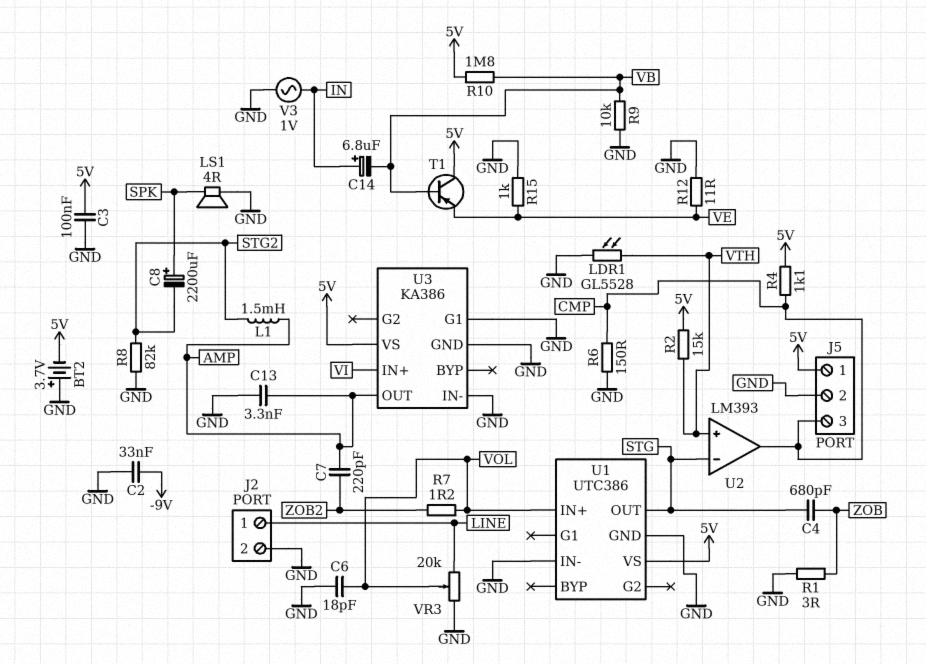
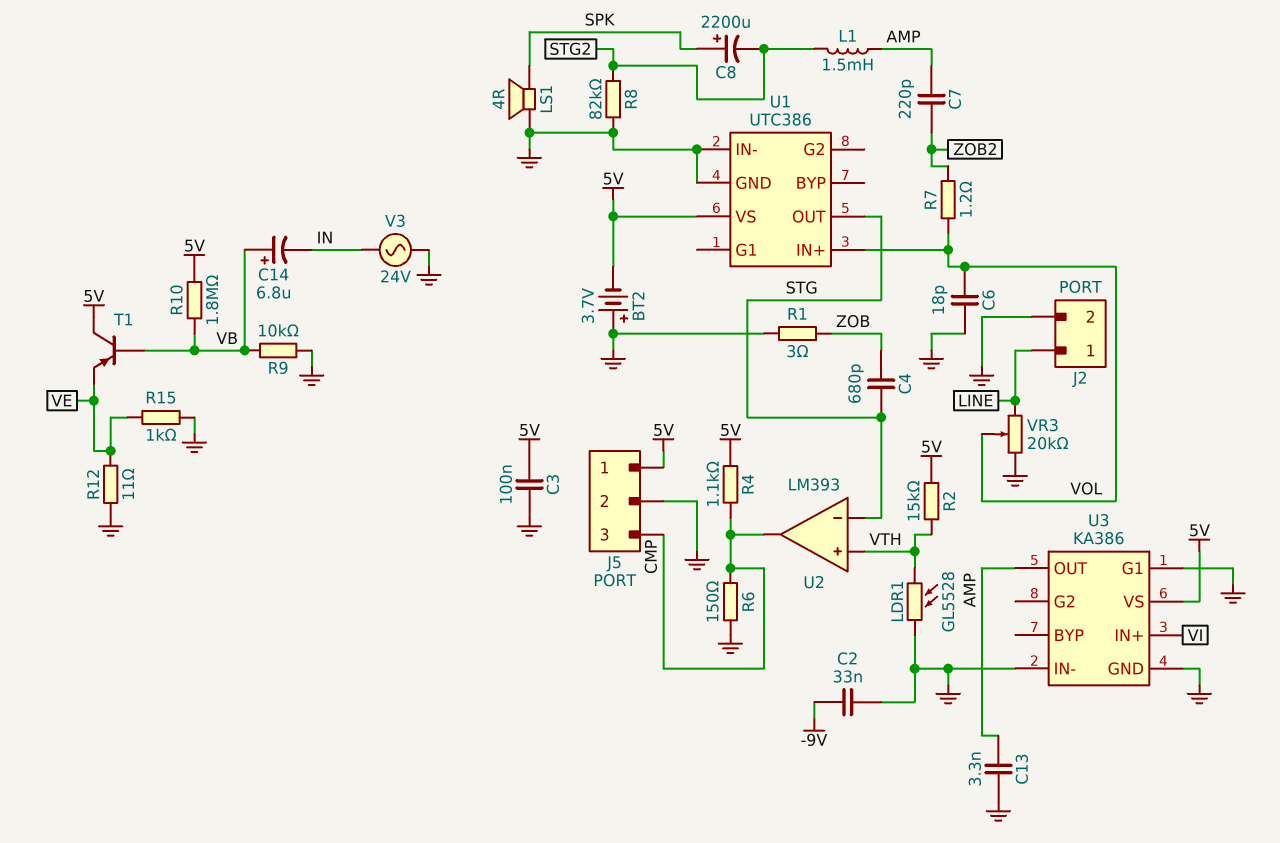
C14: 6.8uF (plus IN, minus VB) -> 6.8uF (plus VB, minus IN)
V3: AC 1V (GND, IN) -> AC 24V (GND, IN)

